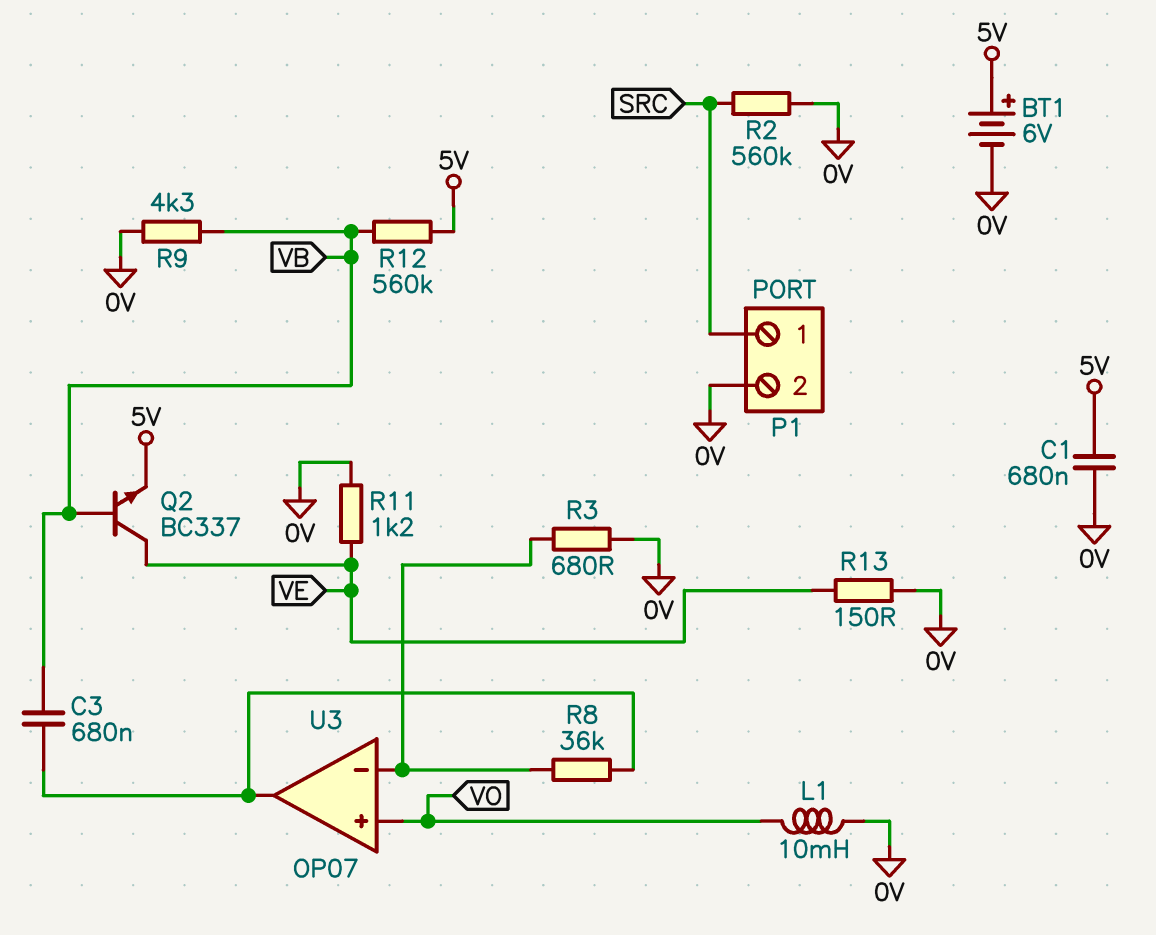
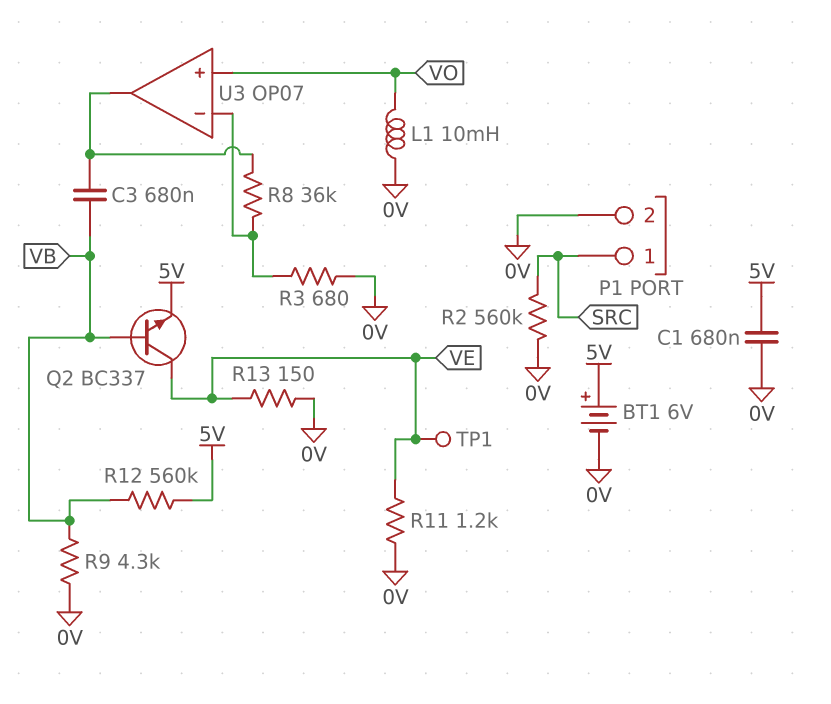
TP1: none -> test point (VE)

